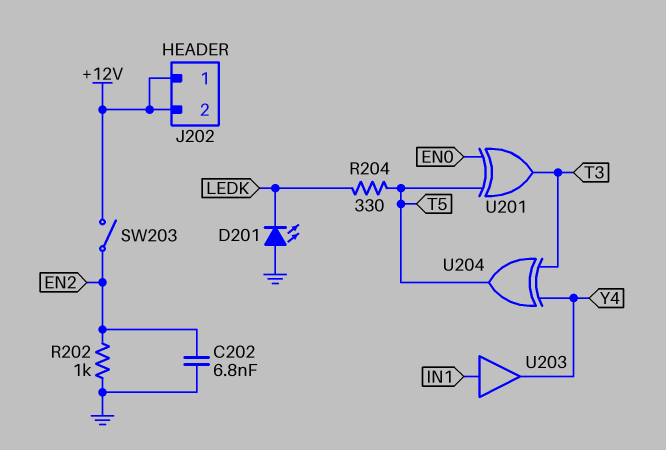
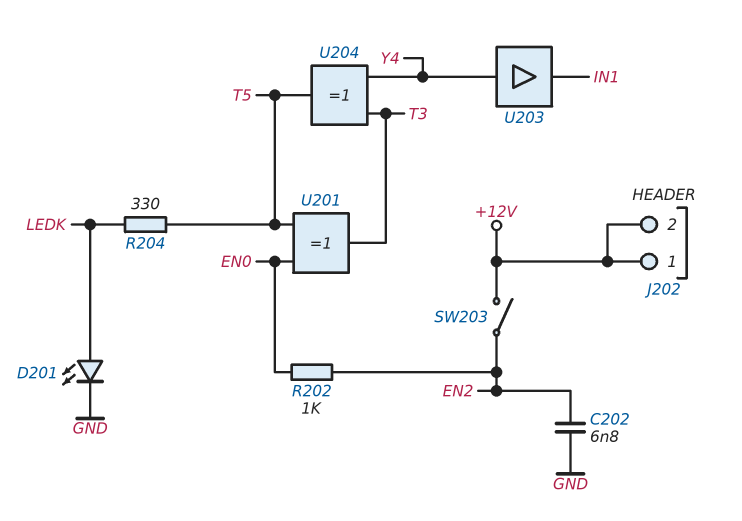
D201: LED (A GND, K LEDK) -> LED (A LEDK, K GND)
R202: 1k (EN2, GND) -> 1k (EN0, EN2)
U203: buffer (in IN1, out Y4) -> buffer (in Y4, out IN1)

